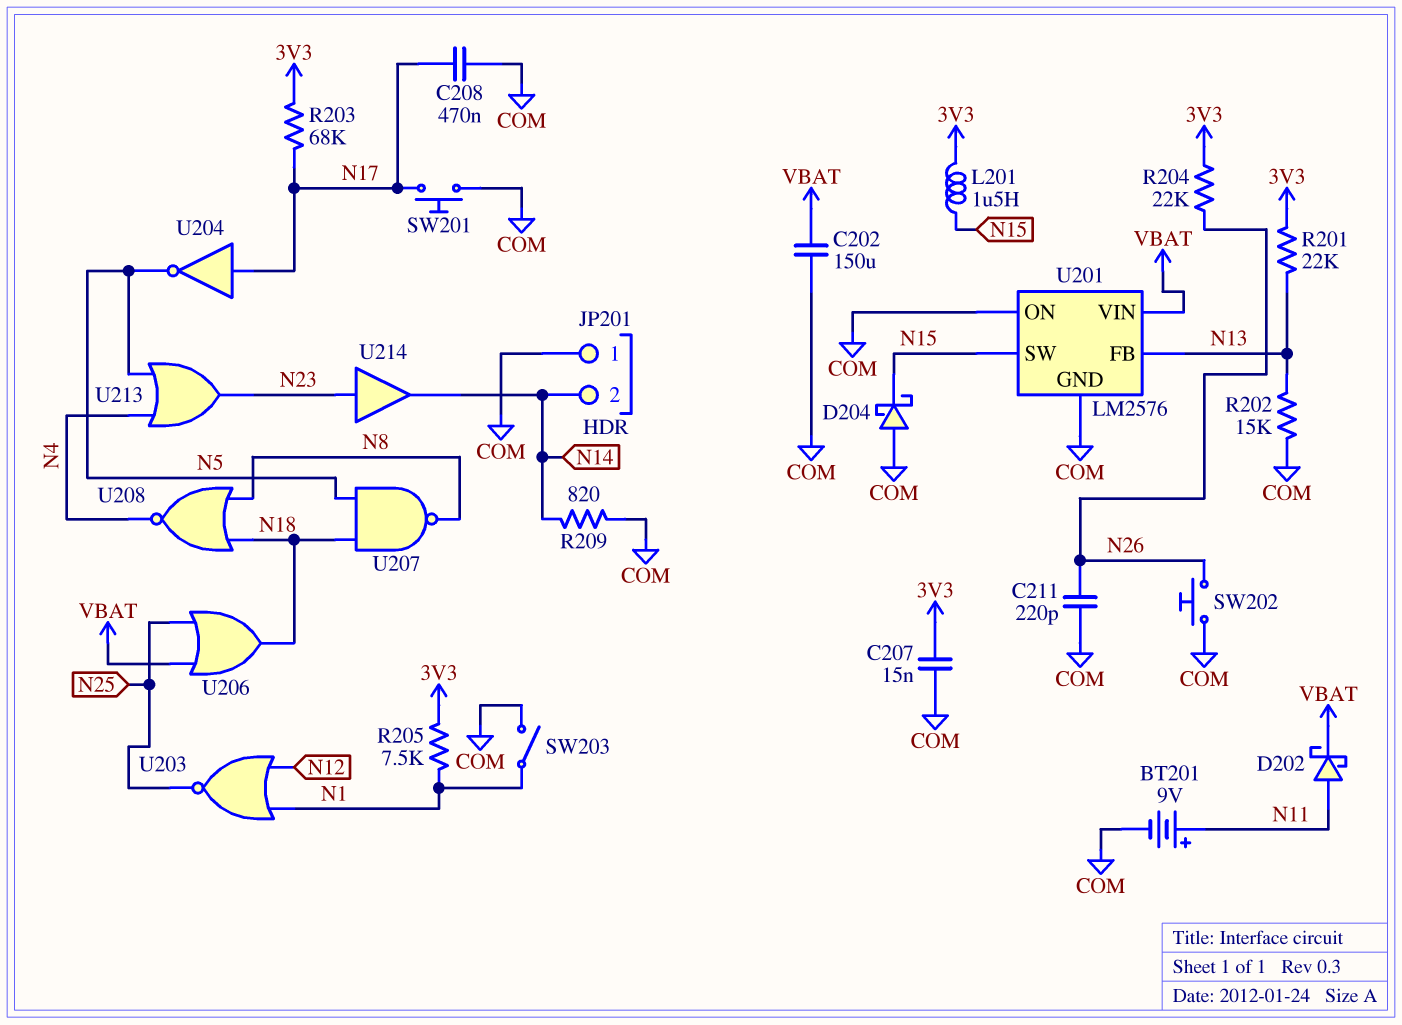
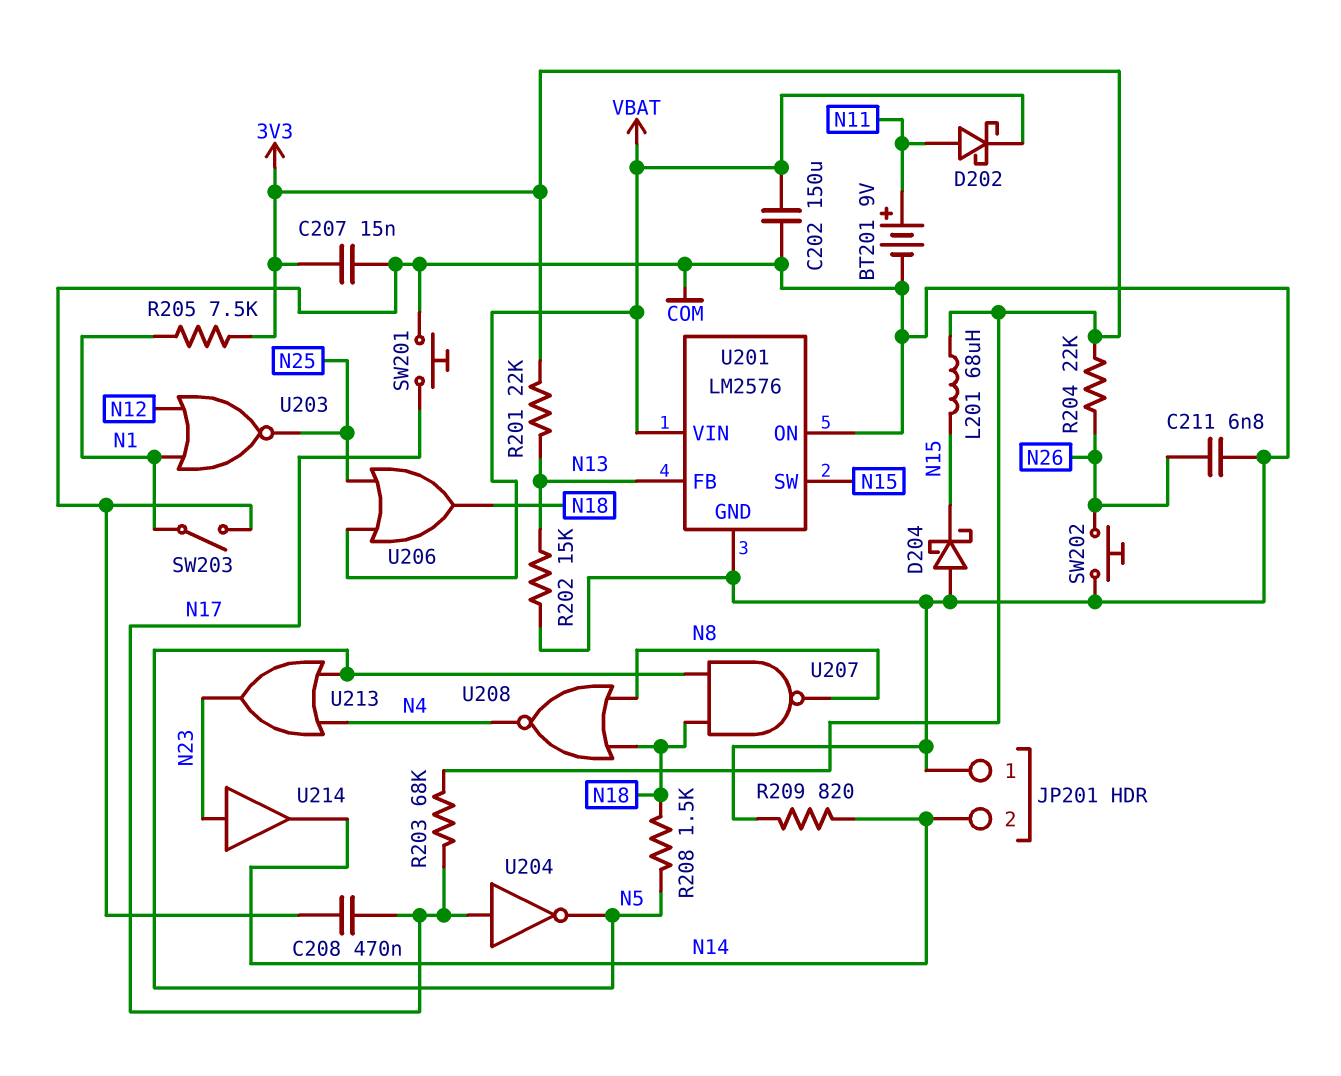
C211: 220pF (COM, N26) -> 6.8nF (COM, N26)
L201: 1.5uH (3V3, N15) -> 68uH (3V3, N15)
R208: none -> 1.5k (N5, N18)

